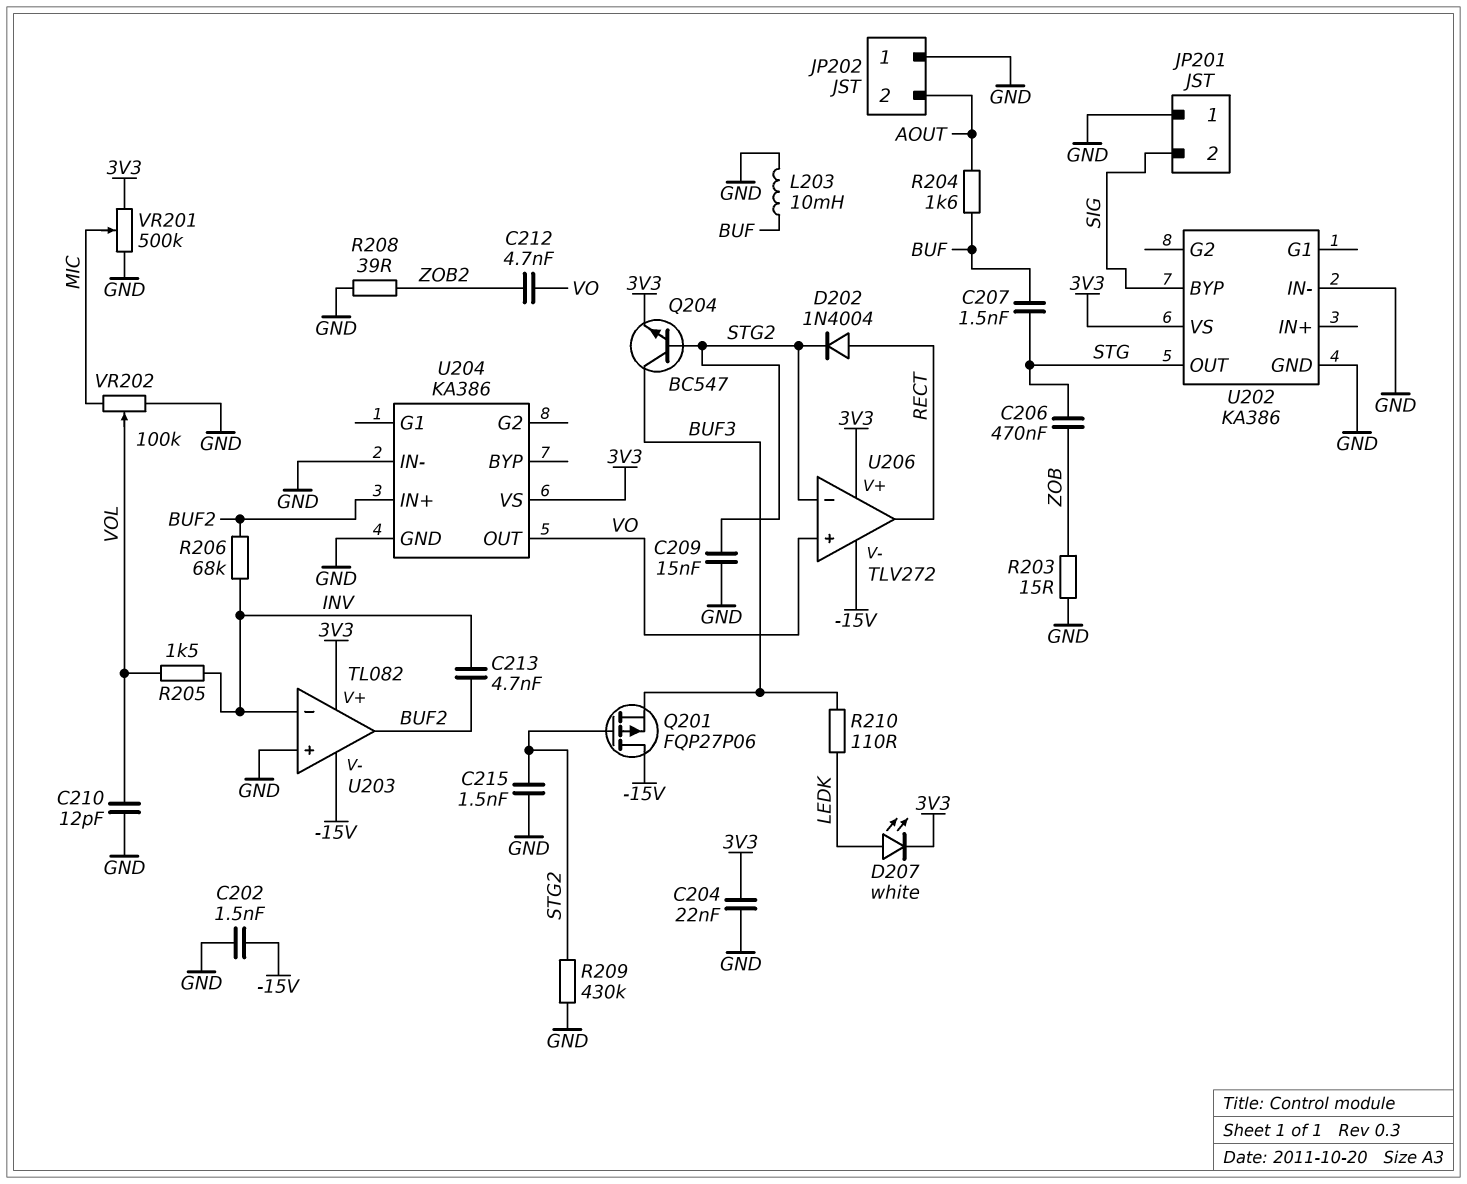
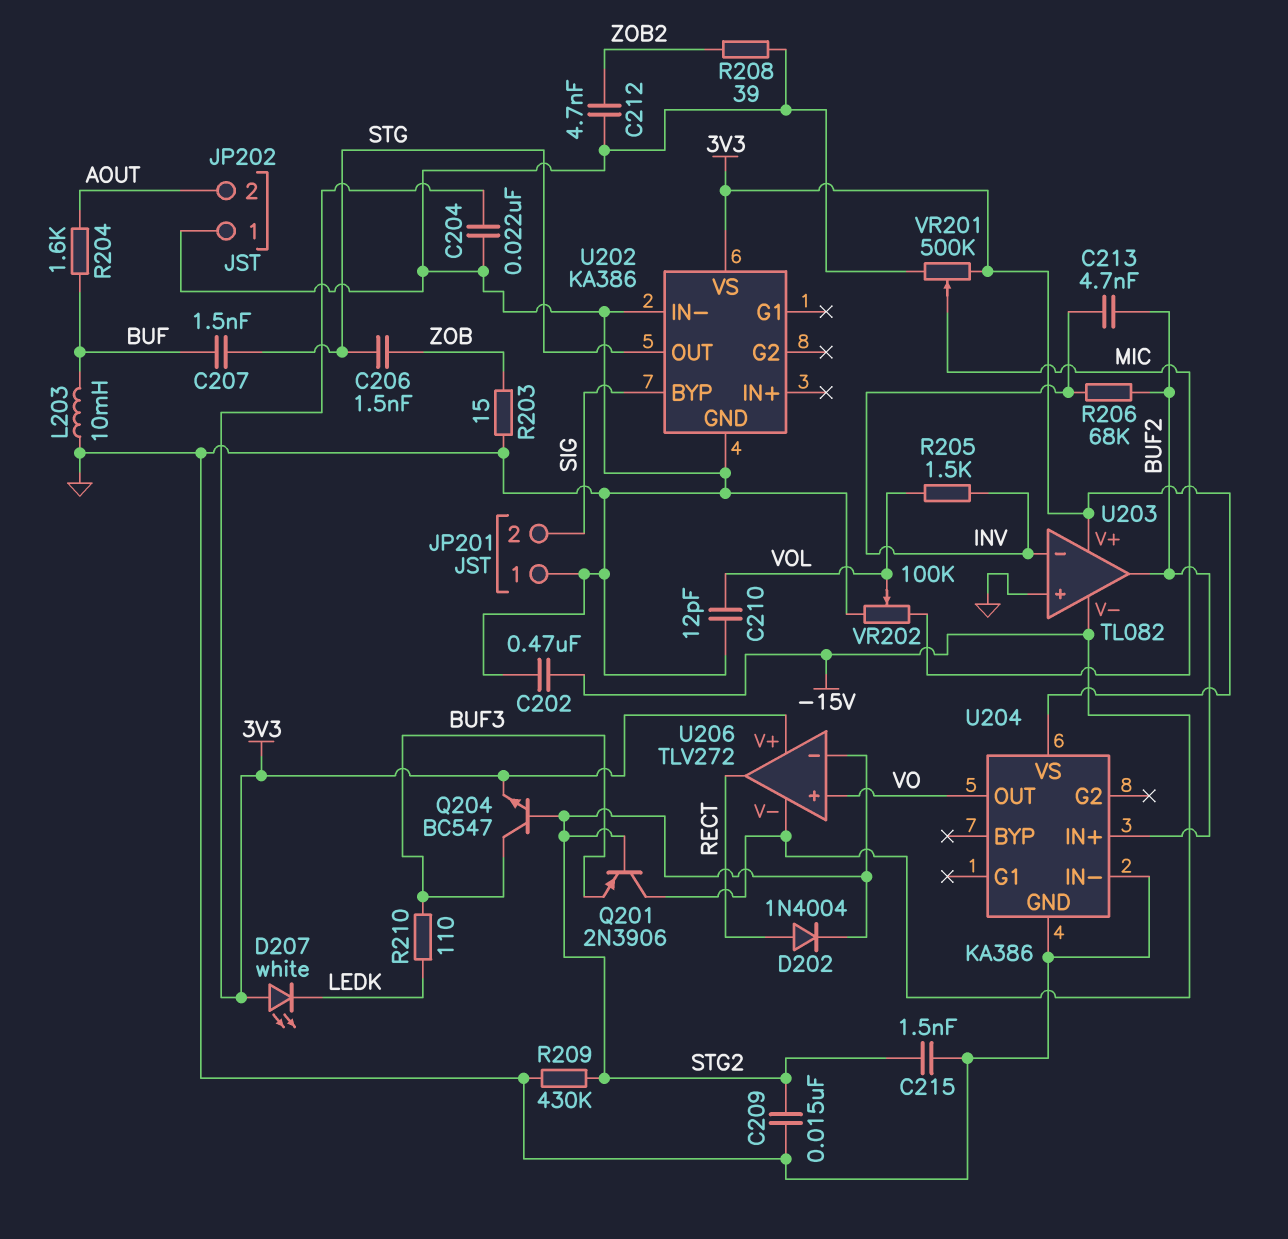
C202: 1.5nF (-15V, GND) -> 470nF (-15V, GND)
C206: 470nF (STG, ZOB) -> 1.5nF (STG, ZOB)
C212: 4.7nF (VO, ZOB2) -> 4.7nF (GND, ZOB2)
D207: LED white (A LEDK, K 3V3) -> LED white (A 3V3, K LEDK)
Q201: PMOS FQP27P06 (G STG2, D -15V, S BUF3) -> PNP 2N3906 (B STG2, C -15V, E BUF3)

